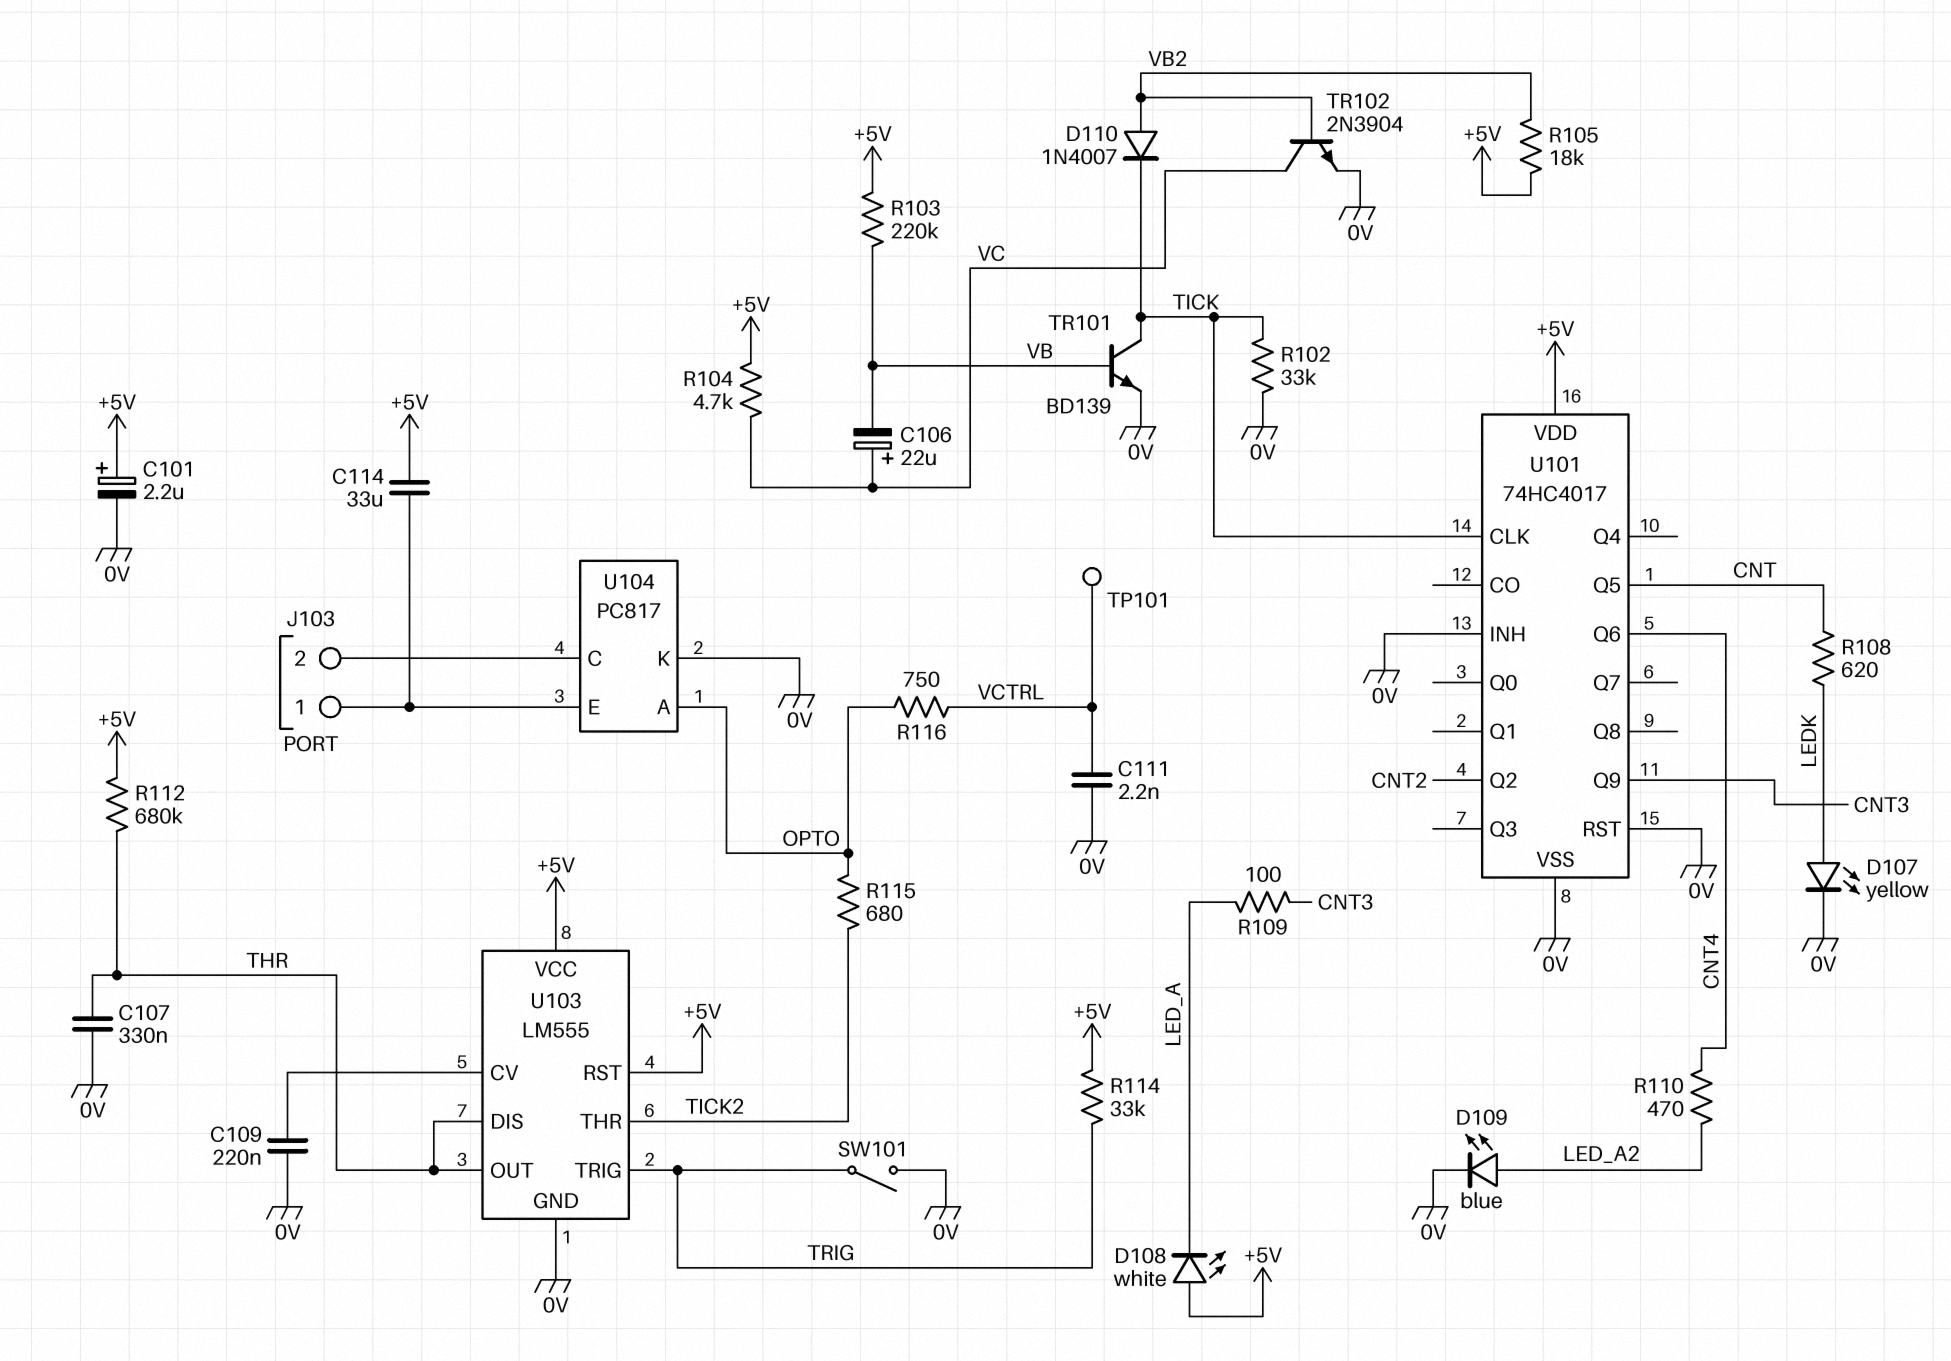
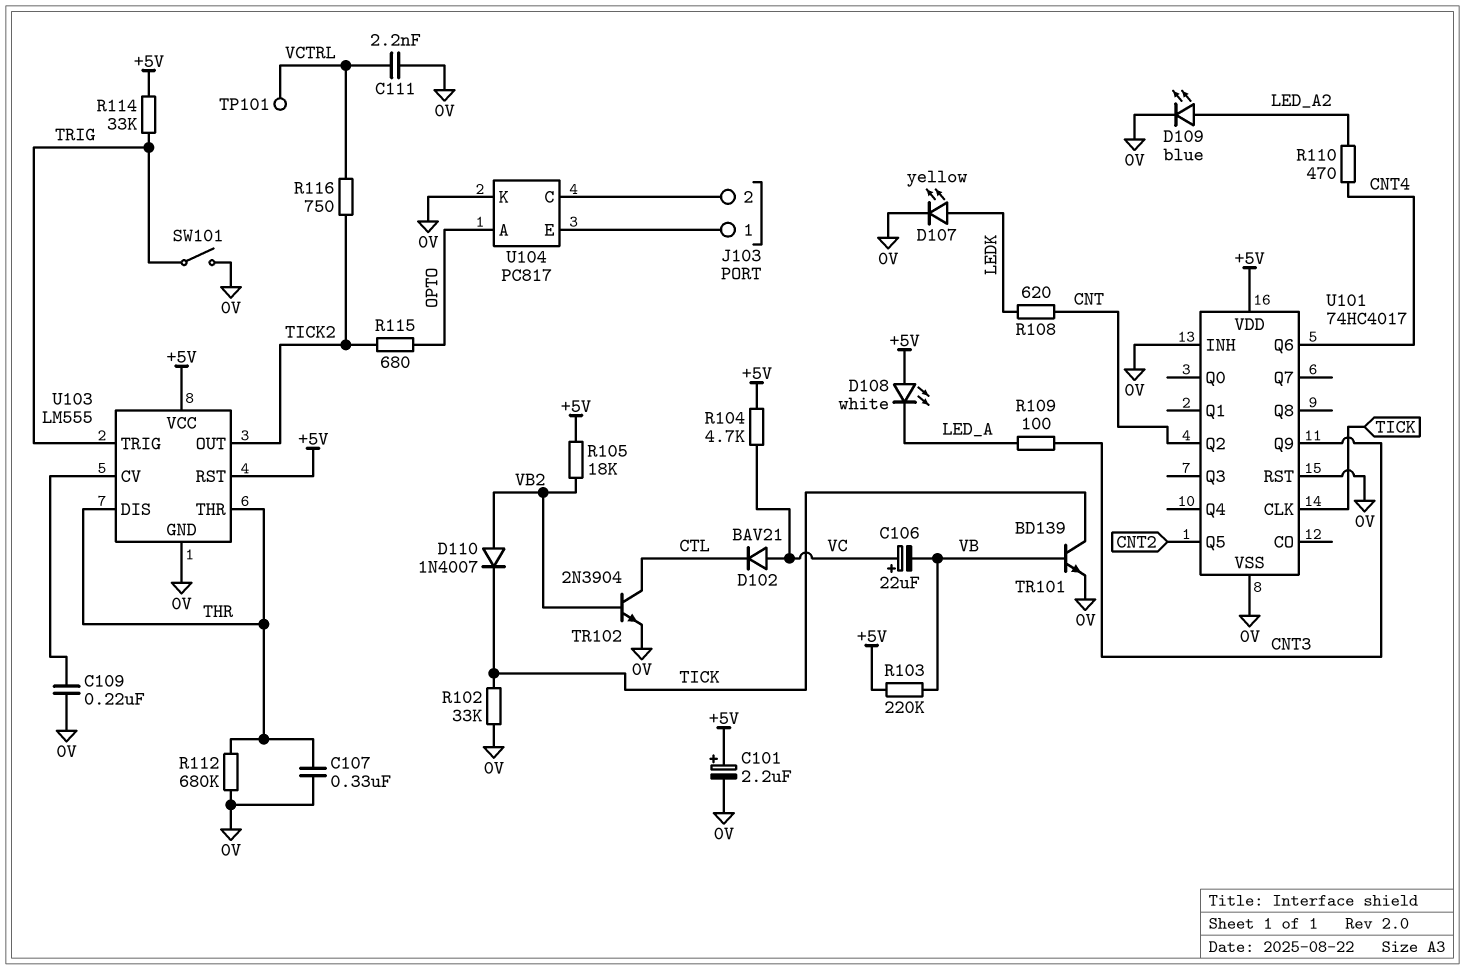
C114: 33uF (+5V, J103/1) -> none
D102: none -> diode BAV21 (A VC, K CTL)
R112: 680k (+5V, THR) -> 680k (0V, THR)
R116: 750 (OPTO, VCTRL) -> 750 (TICK2, VCTRL)
TR102: NPN 2N3904 (B VB2, C VC, E 0V) -> NPN 2N3904 (B VB2, C CTL, E 0V)
U101 pin Q2: CNT2 -> CNT
U101 pin Q5: CNT -> CNT2
U103 pin OUT: THR -> TICK2
U103 pin THR: TICK2 -> THR

